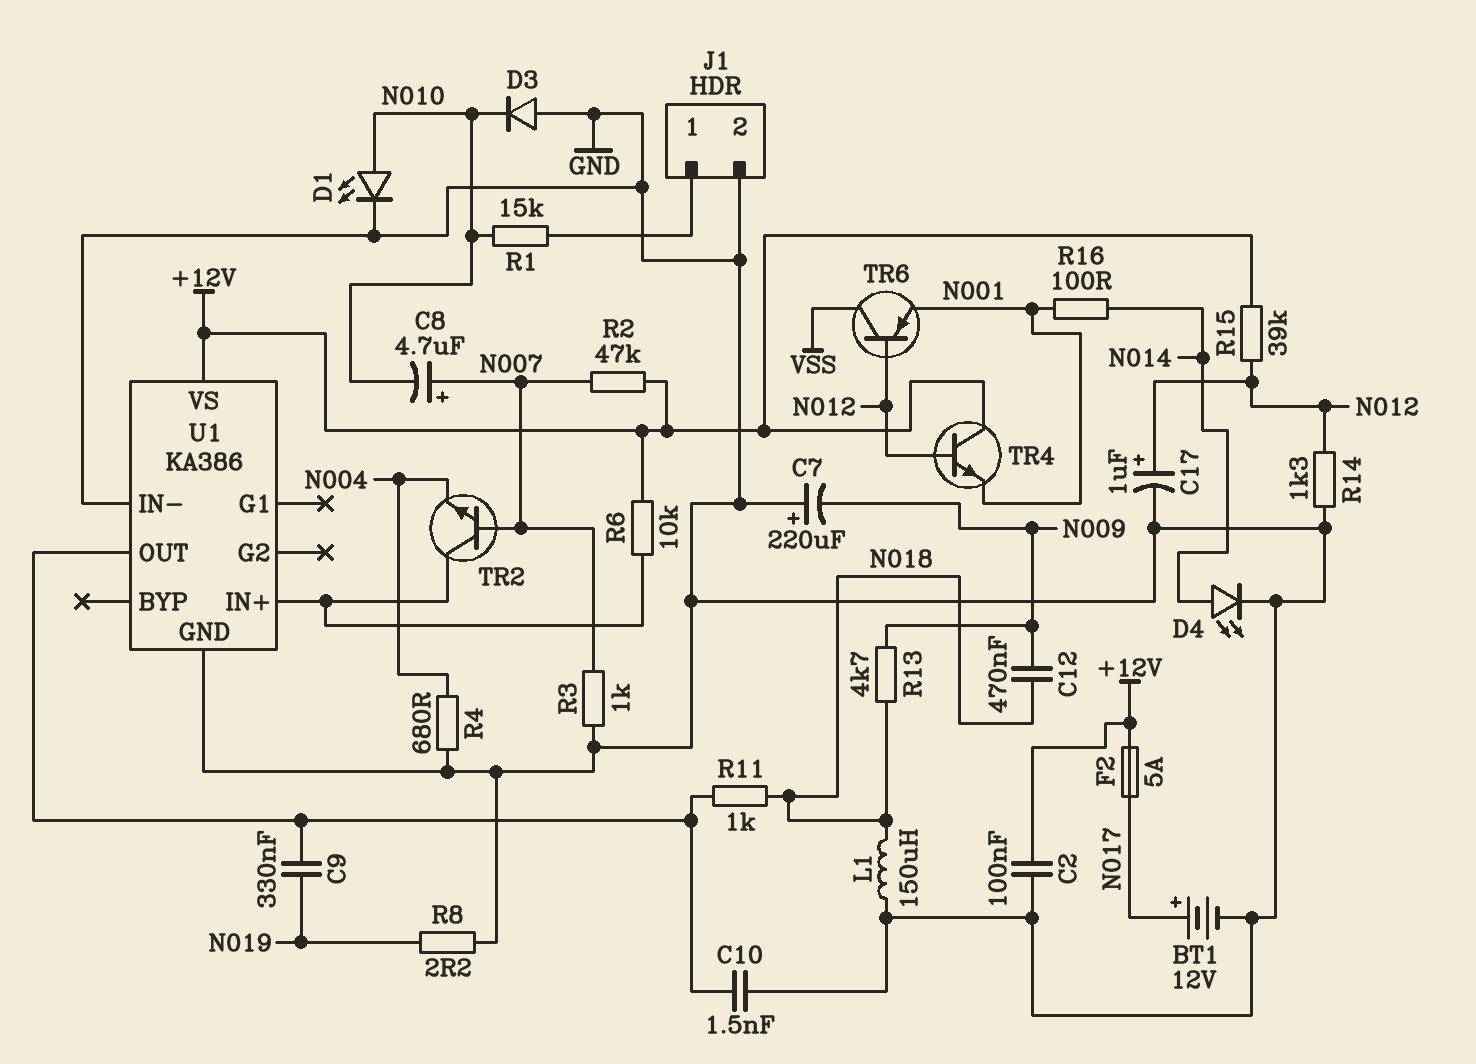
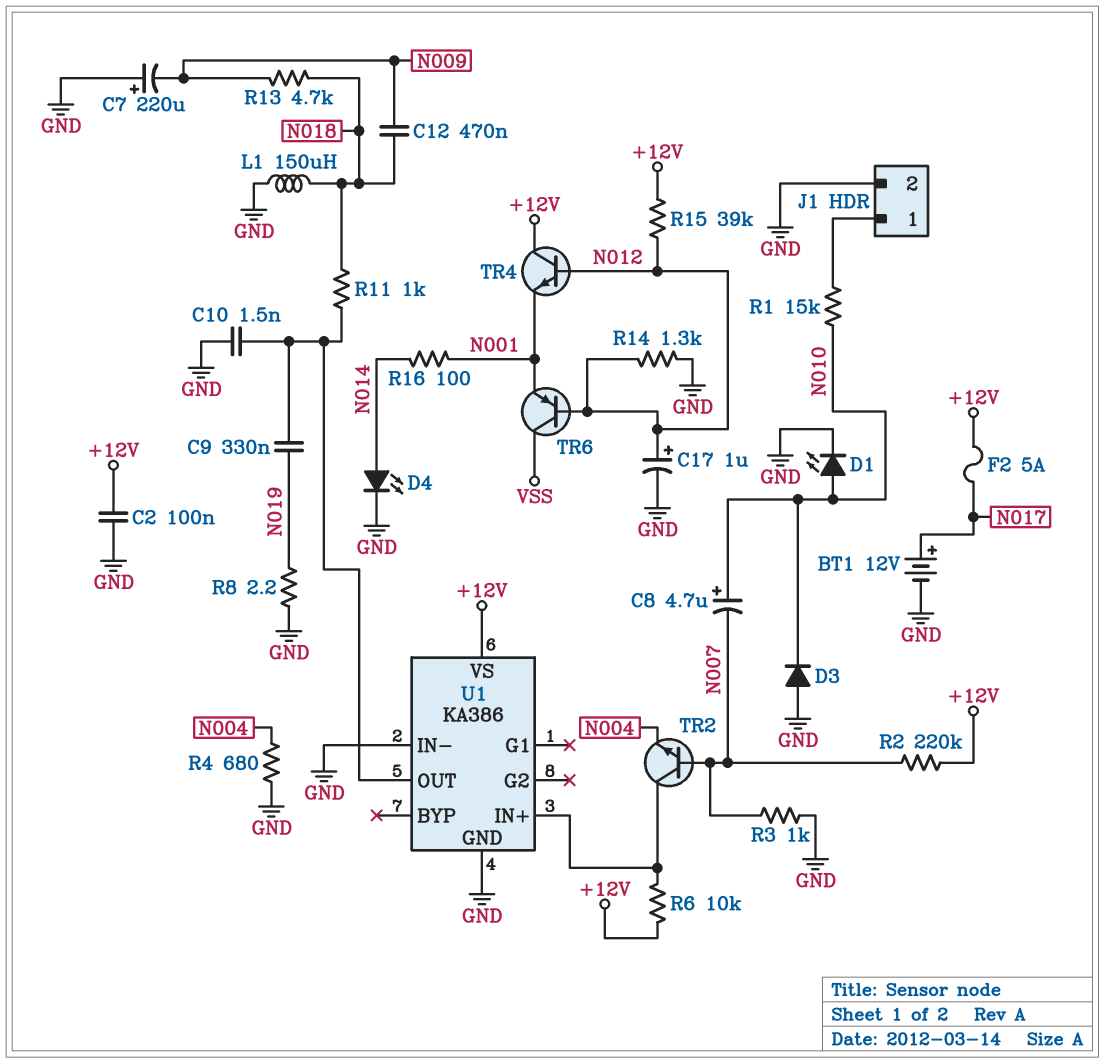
C8: 4.7uF (plus N007, minus N010) -> 4.7uF (plus N010, minus N007)
R2: 47k (+12V, N007) -> 220k (+12V, N007)

